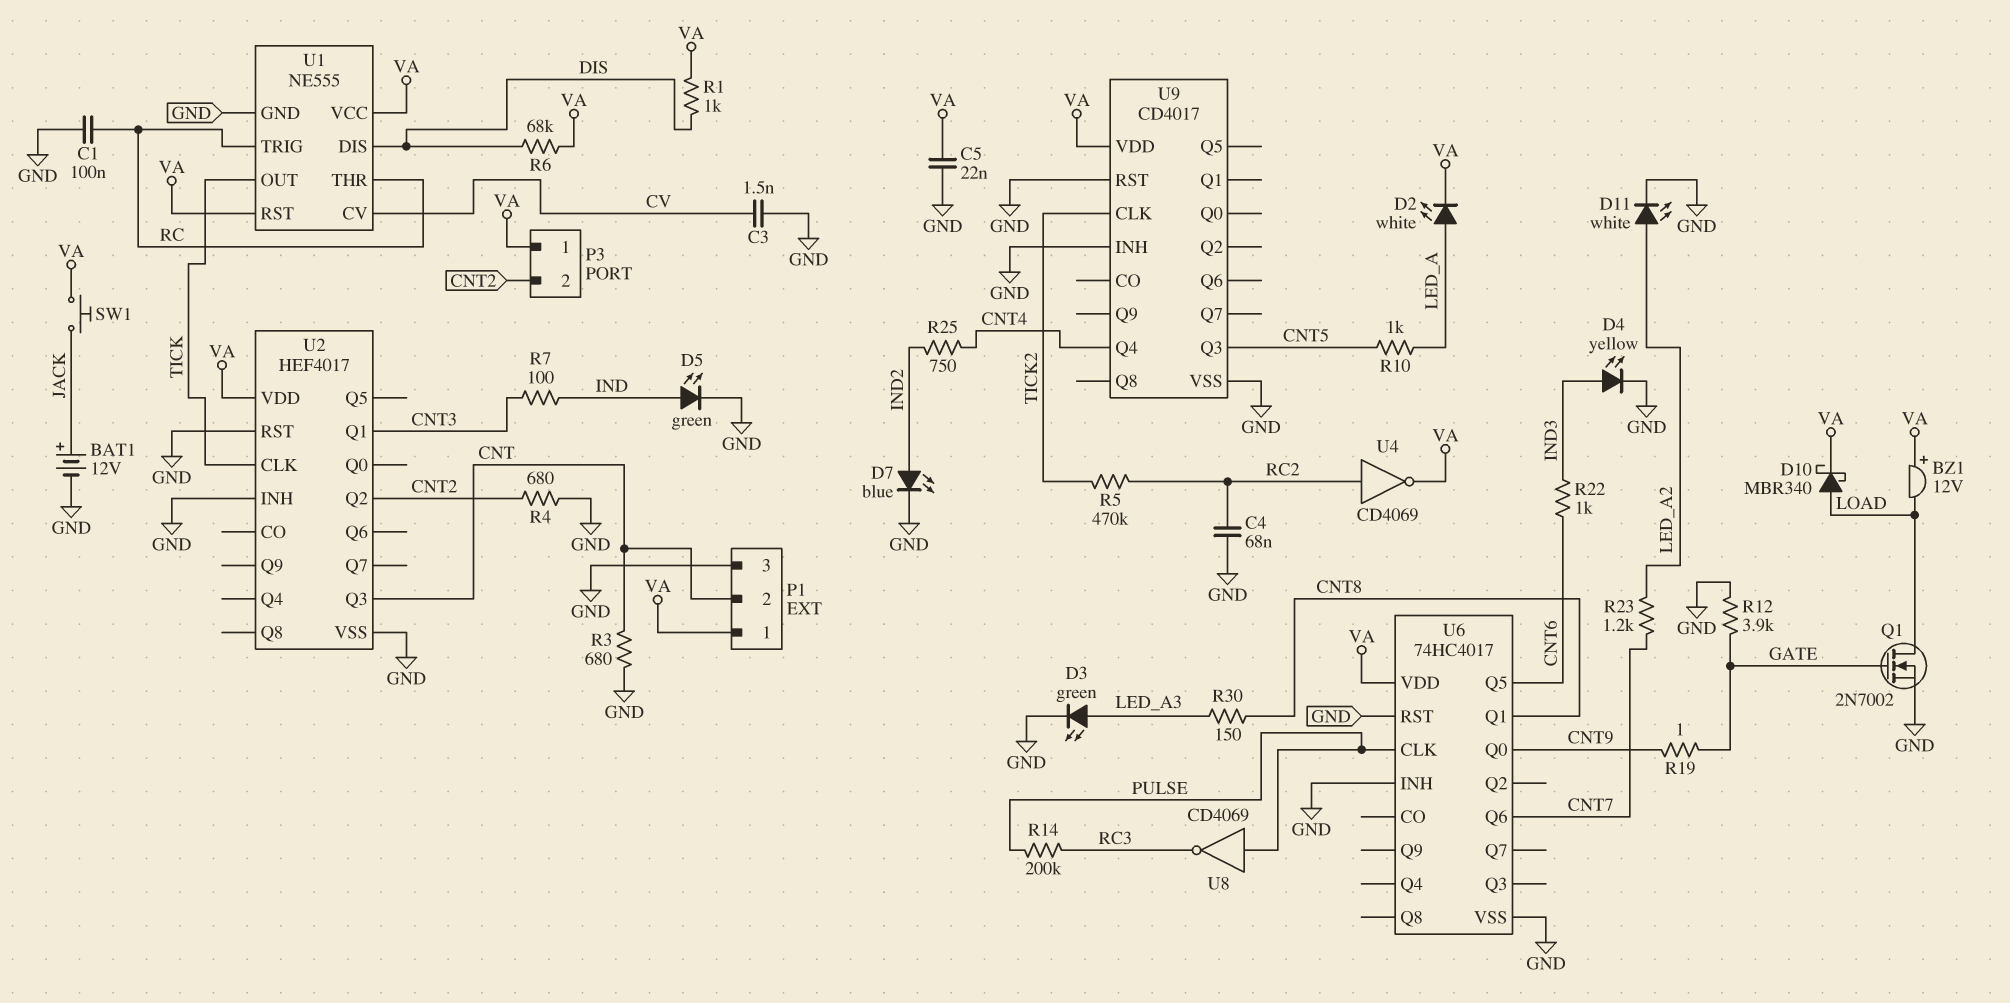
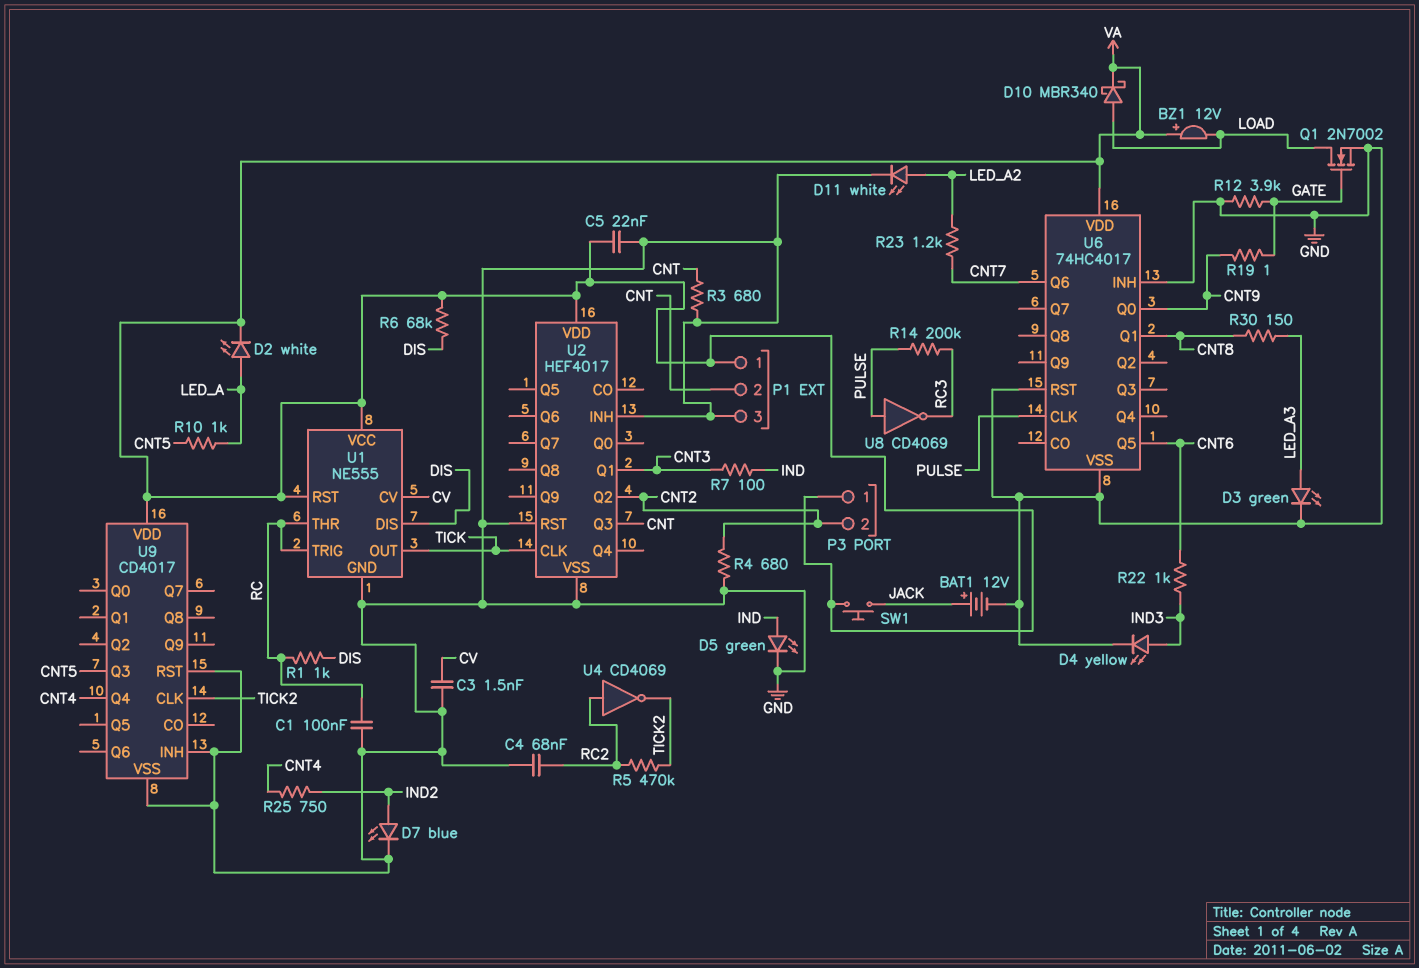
R1: 1k (DIS, VA) -> 1k (DIS, RC)
U4: NOT CD4069 (in RC2, out VA) -> NOT CD4069 (in RC2, out TICK2)

